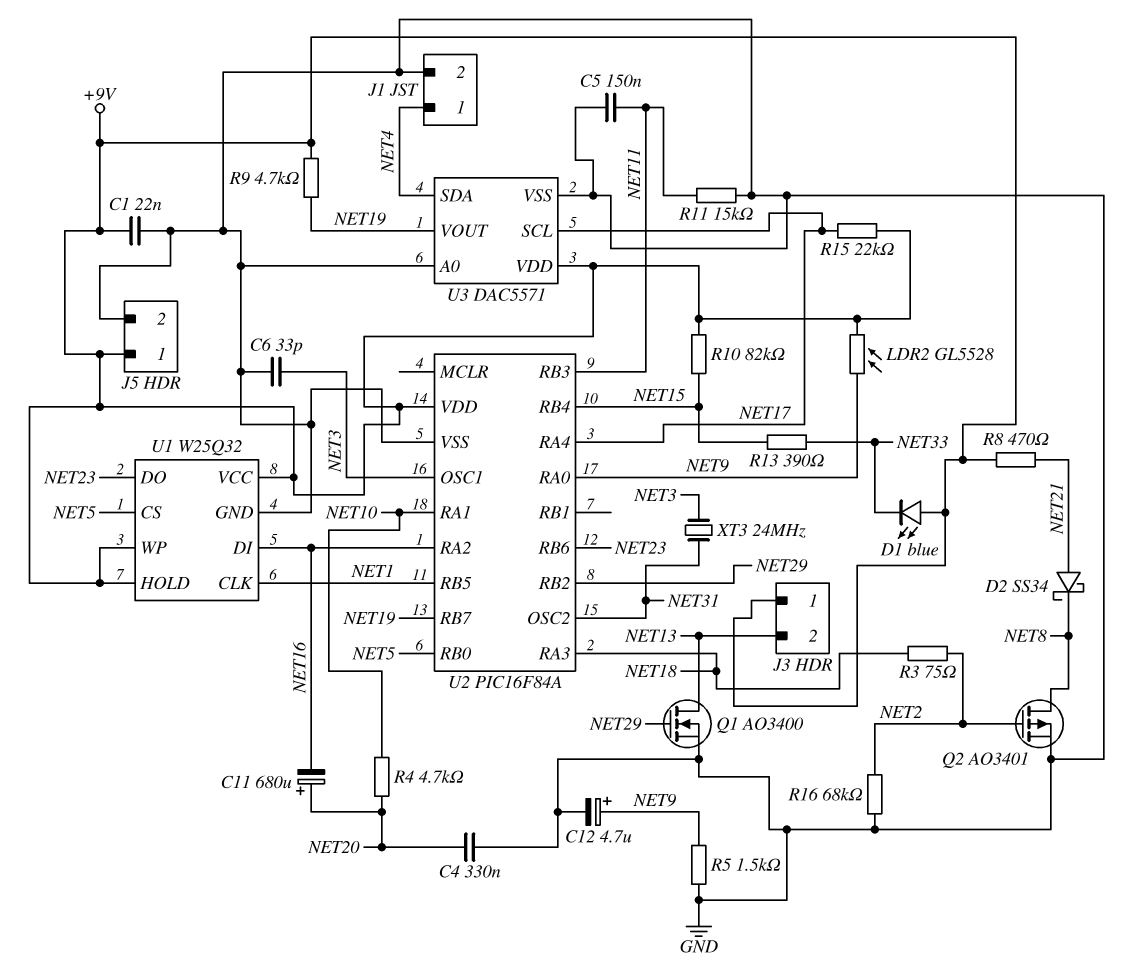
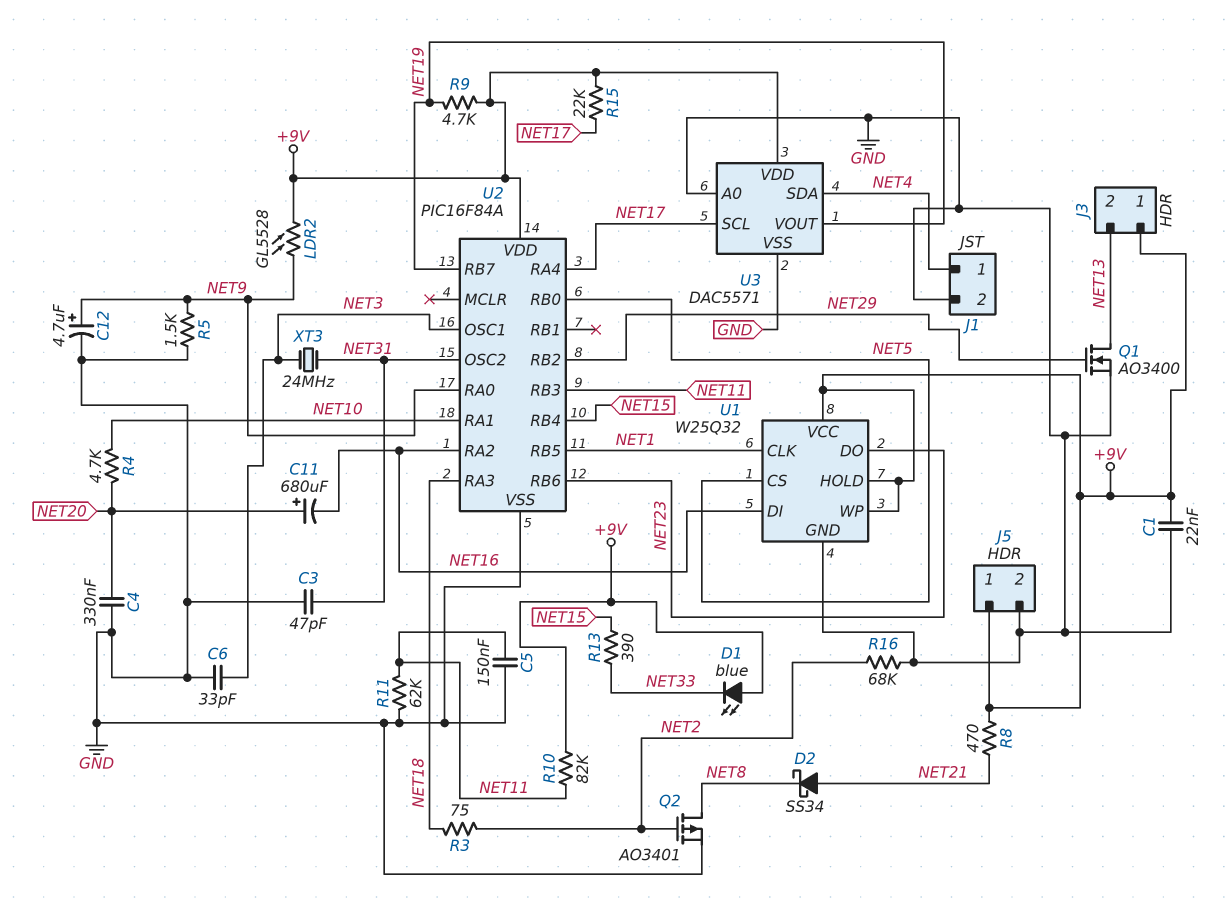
C3: none -> 47pF (GND, NET31)
R10: 82k (+9V, NET15) -> 82k (+9V, NET11)
R11: 15k (GND, NET11) -> 62k (GND, NET11)

